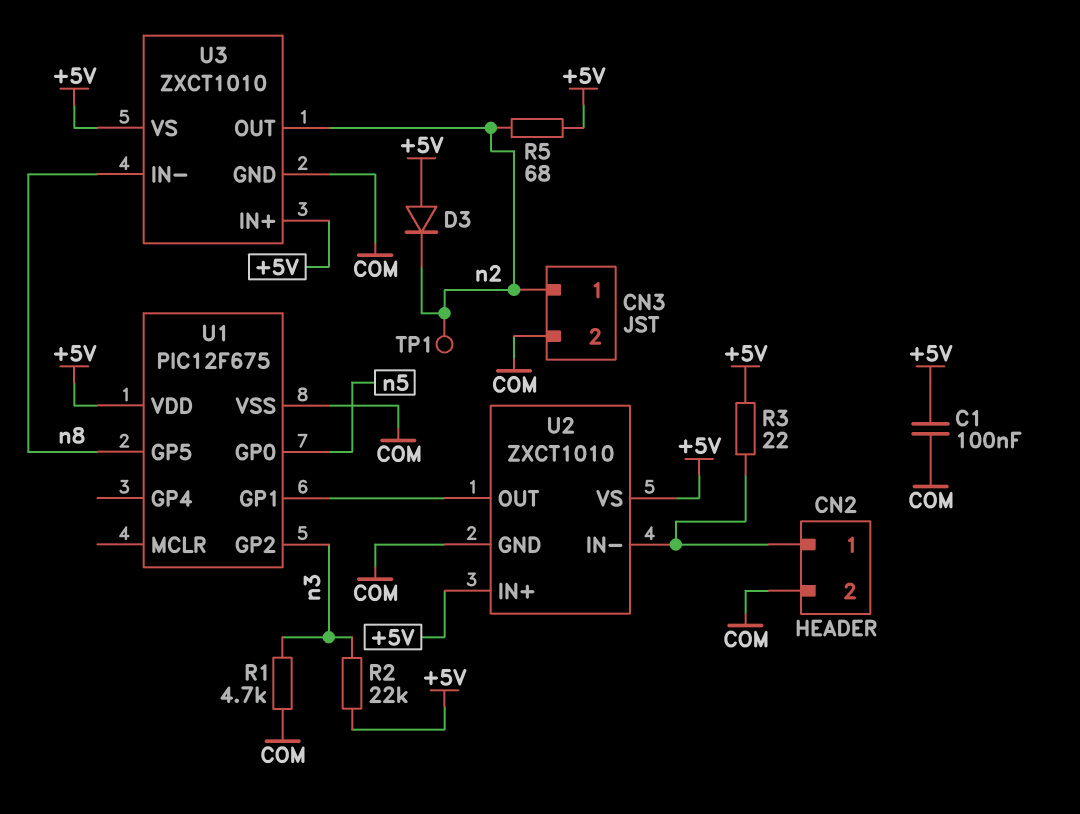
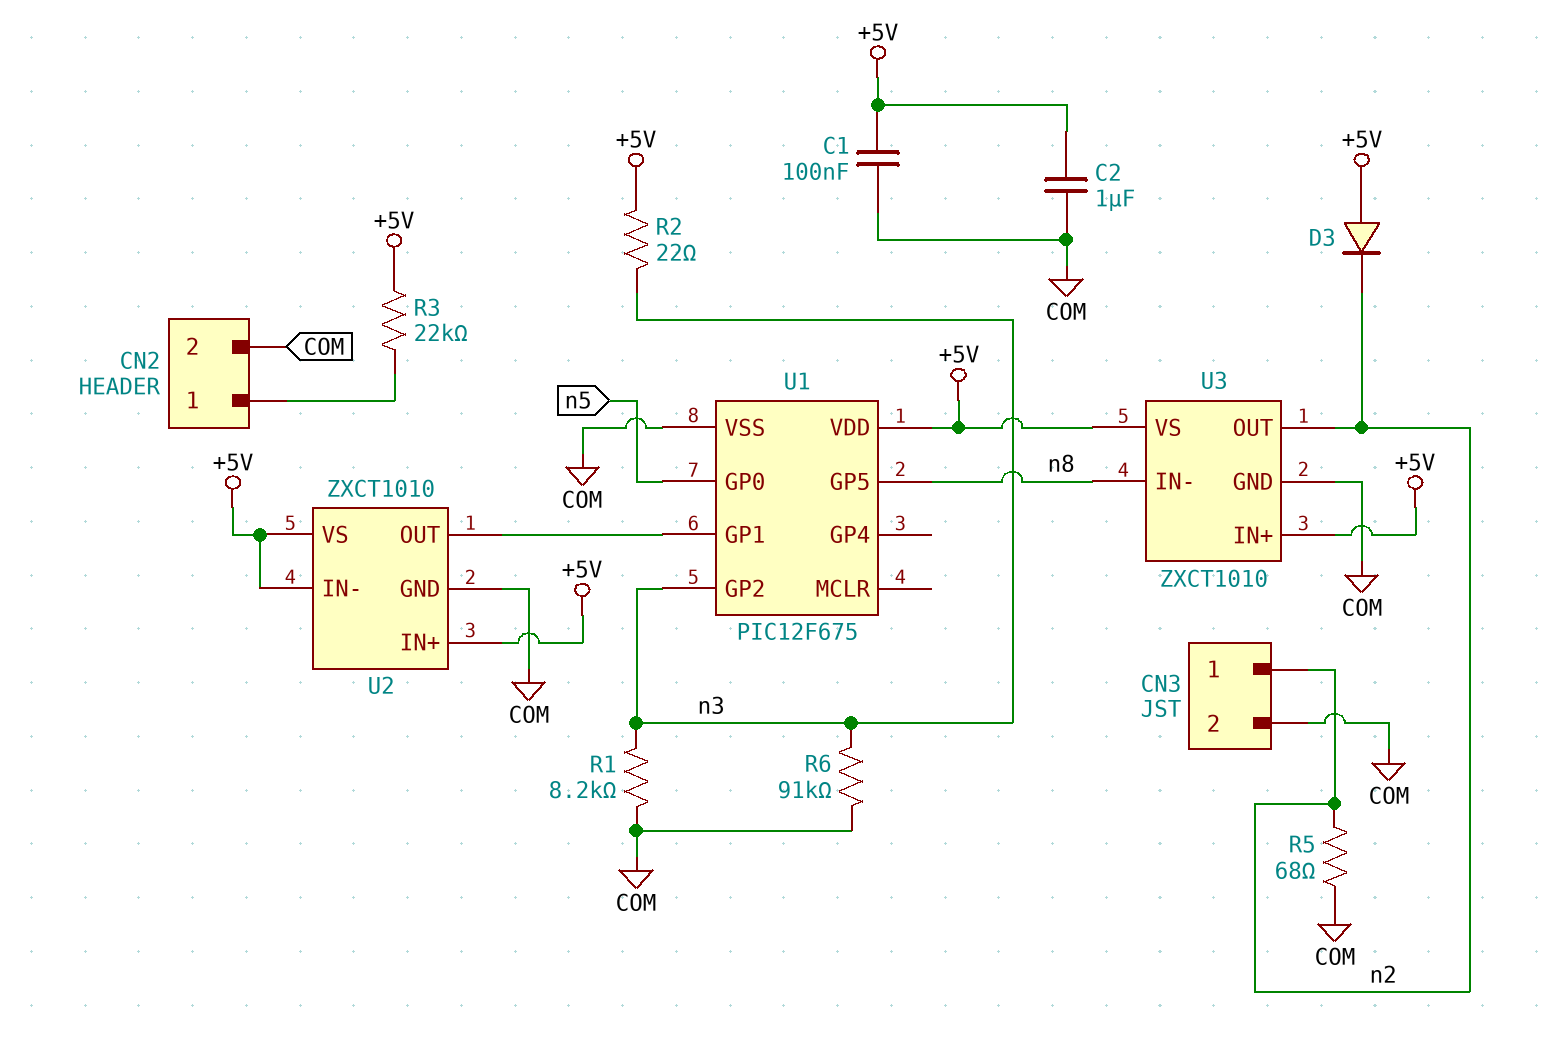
C2: none -> 1uF (+5V, COM)
R1: 4.7k (COM, n3) -> 8.2k (COM, n3)
R2: 22k (+5V, n3) -> 22 (+5V, n3)
R3: 22 (+5V, CN2/1) -> 22k (+5V, CN2/1)
R5: 68 (+5V, n2) -> 68 (COM, n2)
R6: none -> 91k (COM, n3)
TP1: test point (n2) -> none
U2 pin IN-: CN2/1 -> +5V

